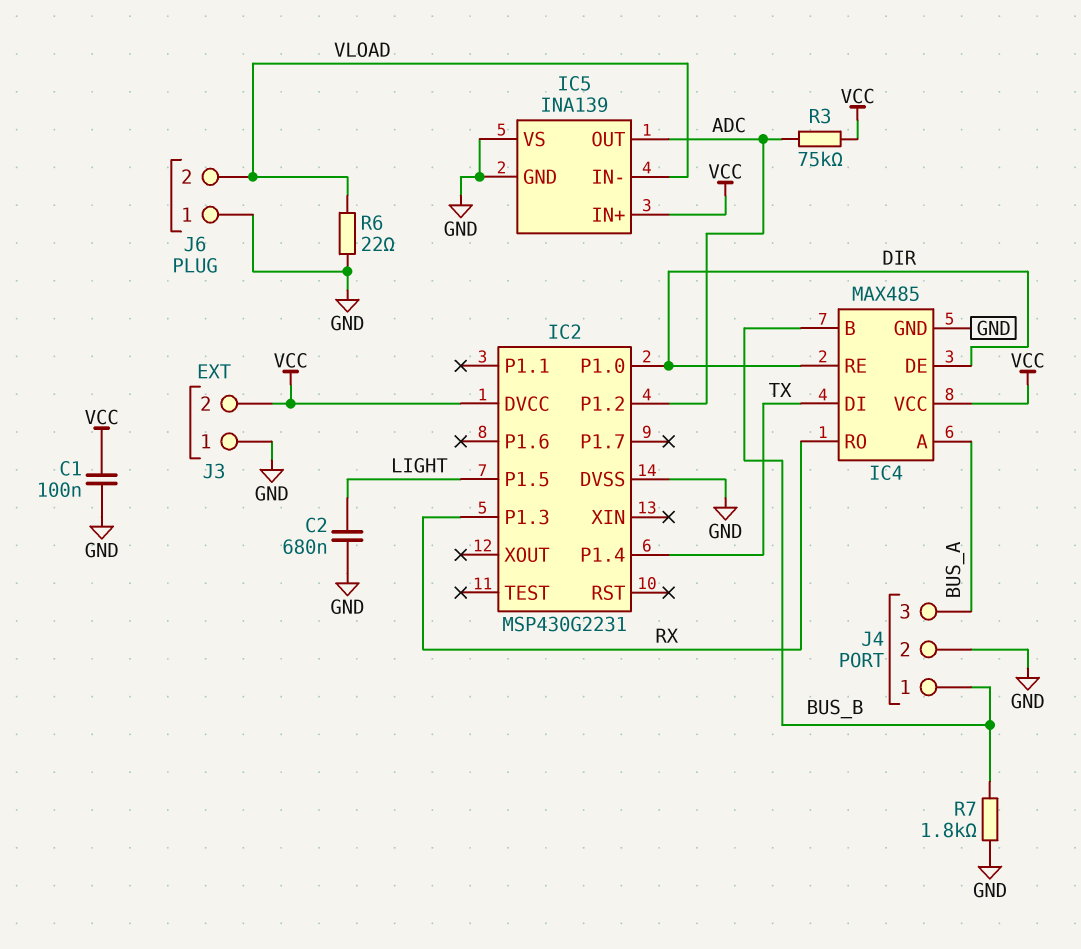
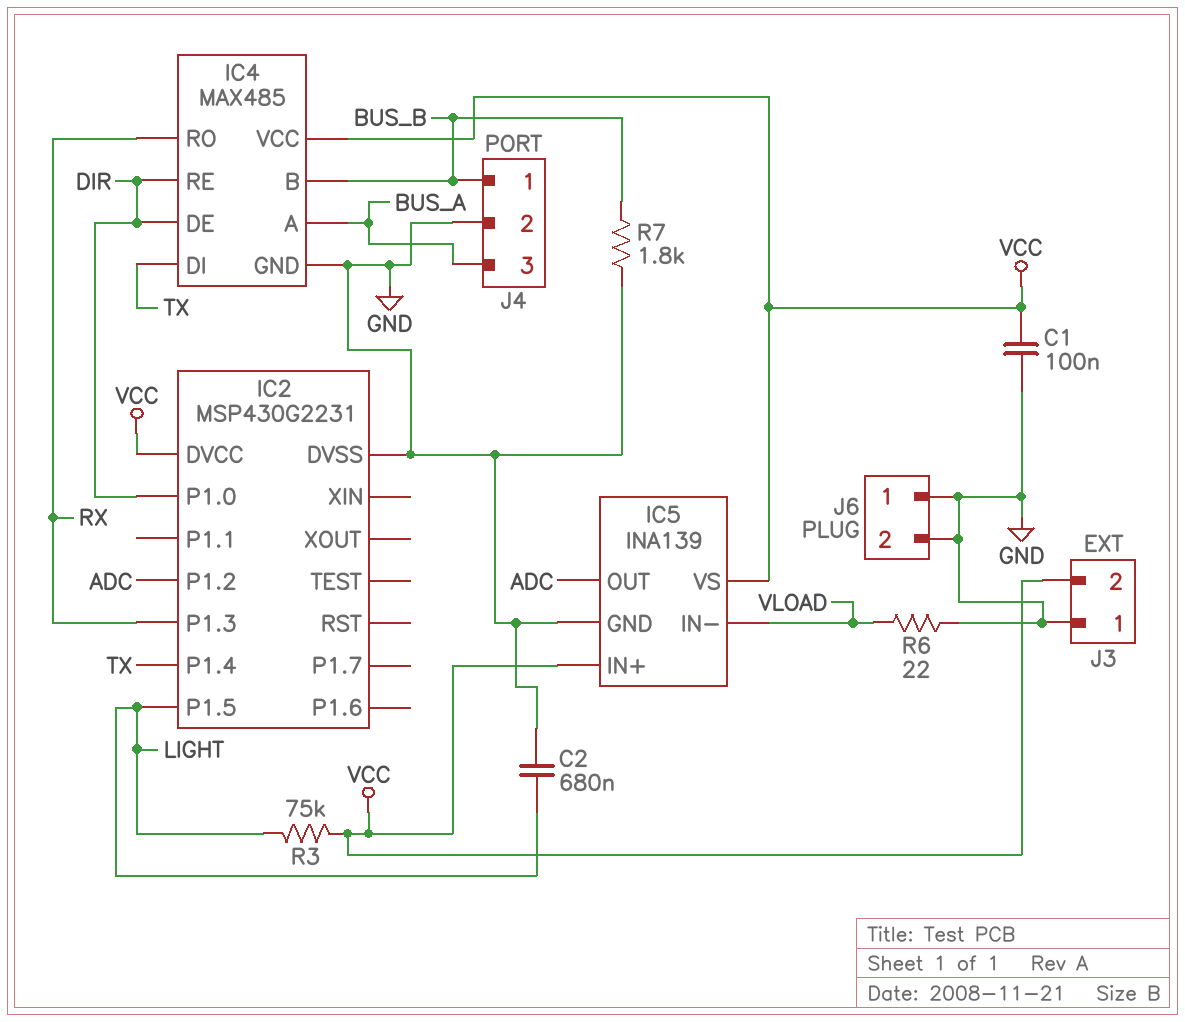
IC5 pin VS: GND -> VCC
J6 pin 2: VLOAD -> GND
R3: 75k (ADC, VCC) -> 75k (LIGHT, VCC)

